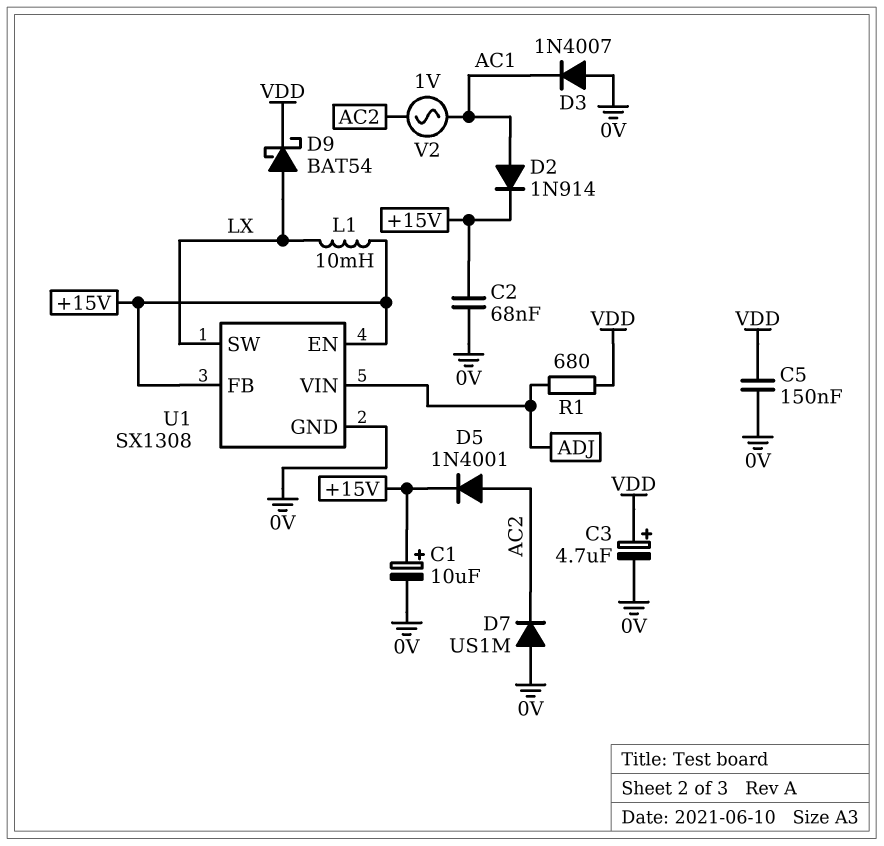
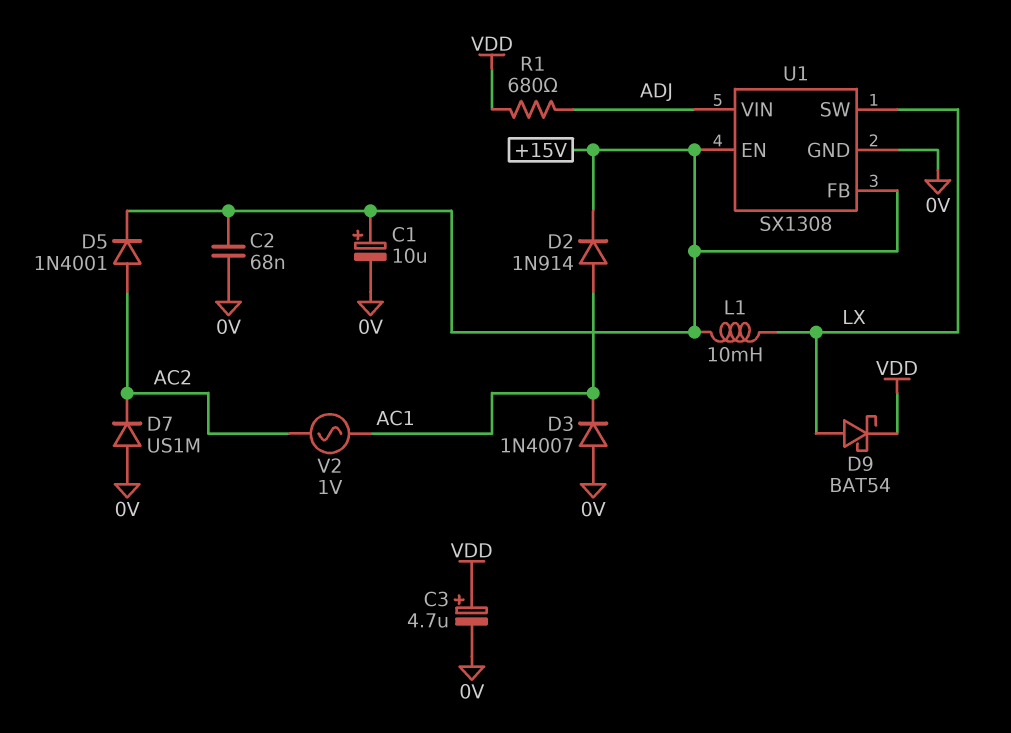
C5: 150nF (0V, VDD) -> none

